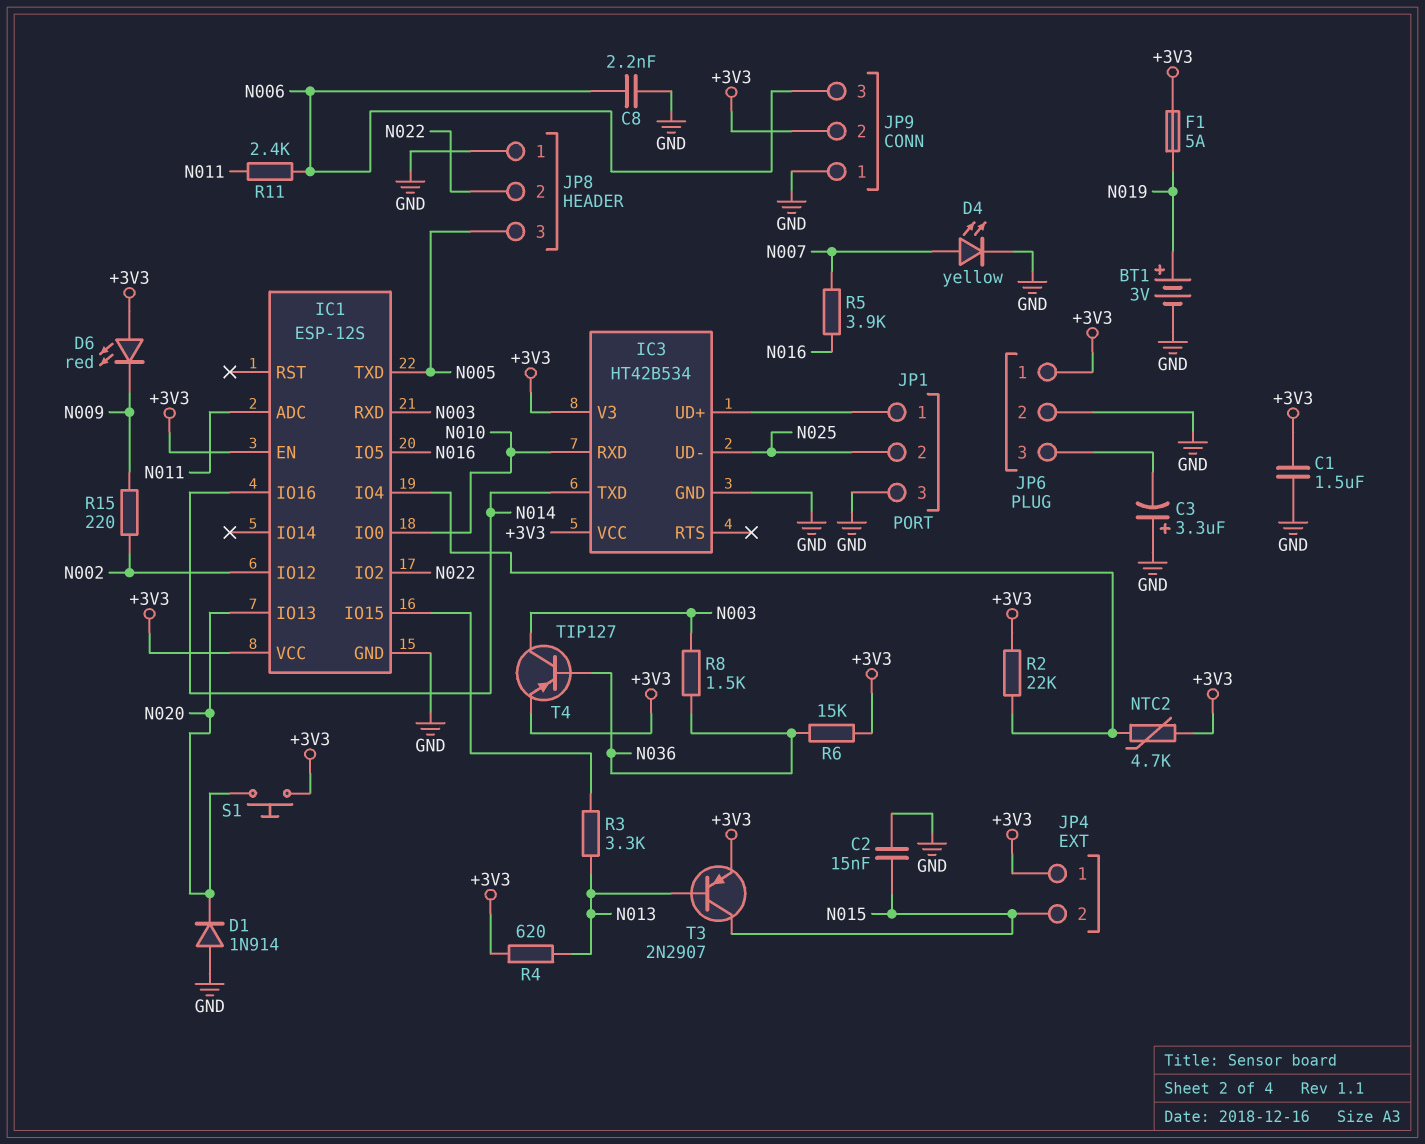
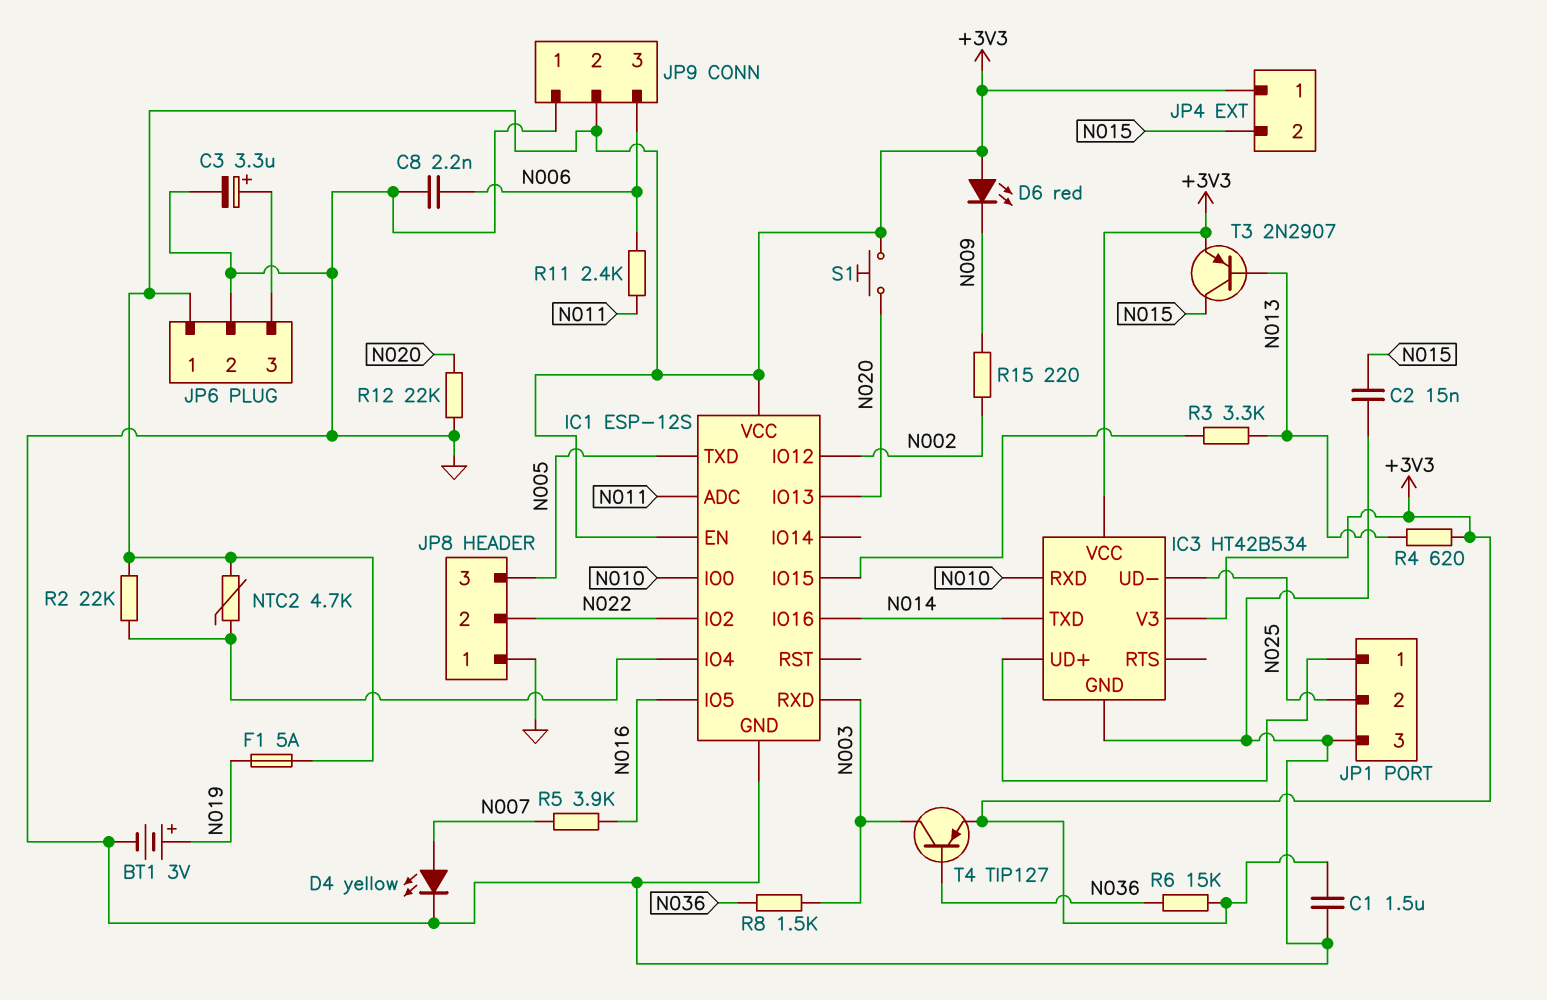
C3: 3.3uF (plus GND, minus JP6/3) -> 3.3uF (plus JP6/3, minus GND)
D1: diode 1N914 (A GND, K N020) -> none
R12: none -> 22k (GND, N020)

